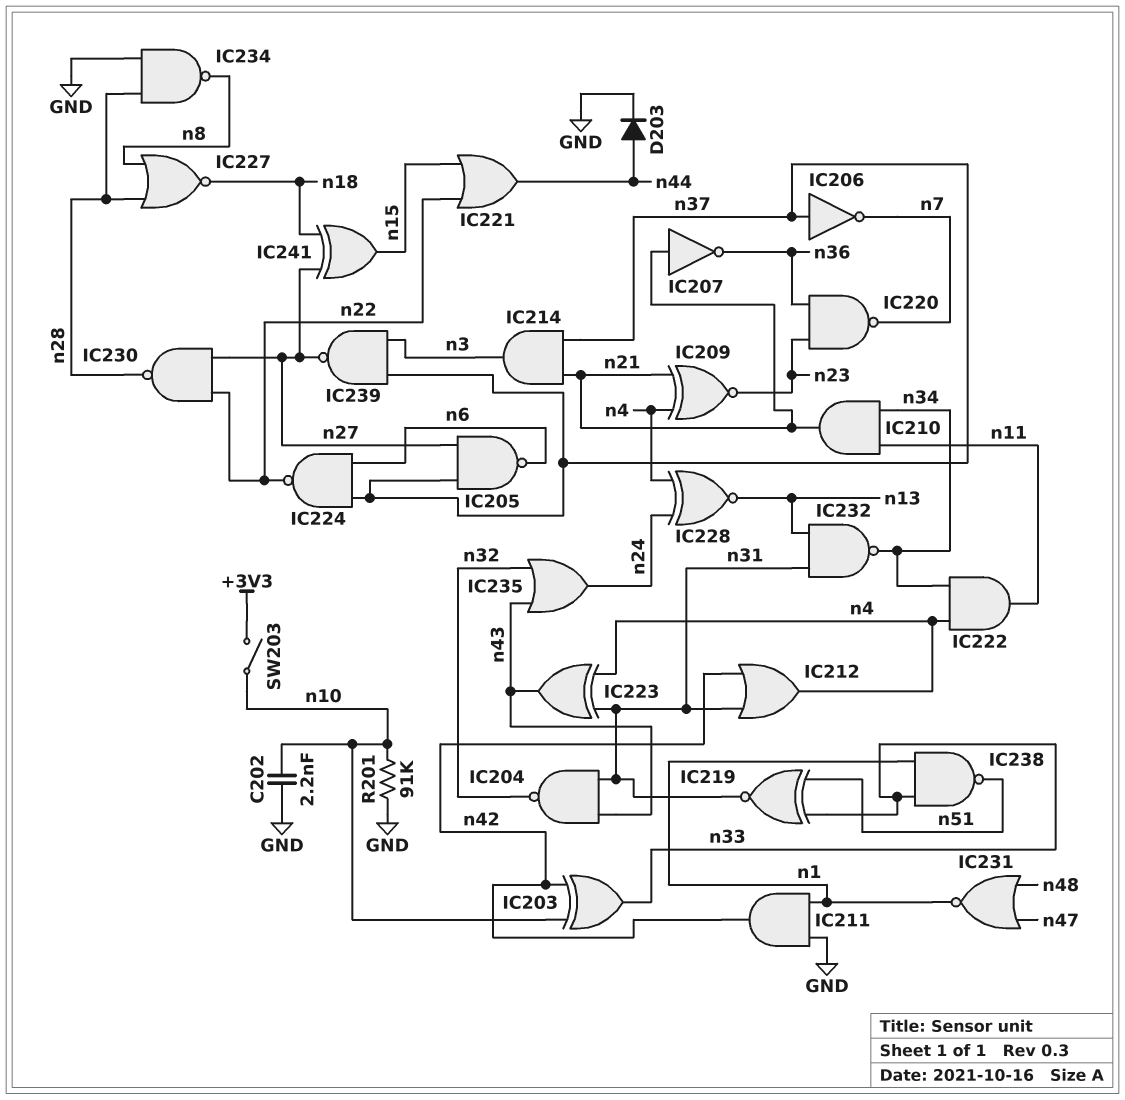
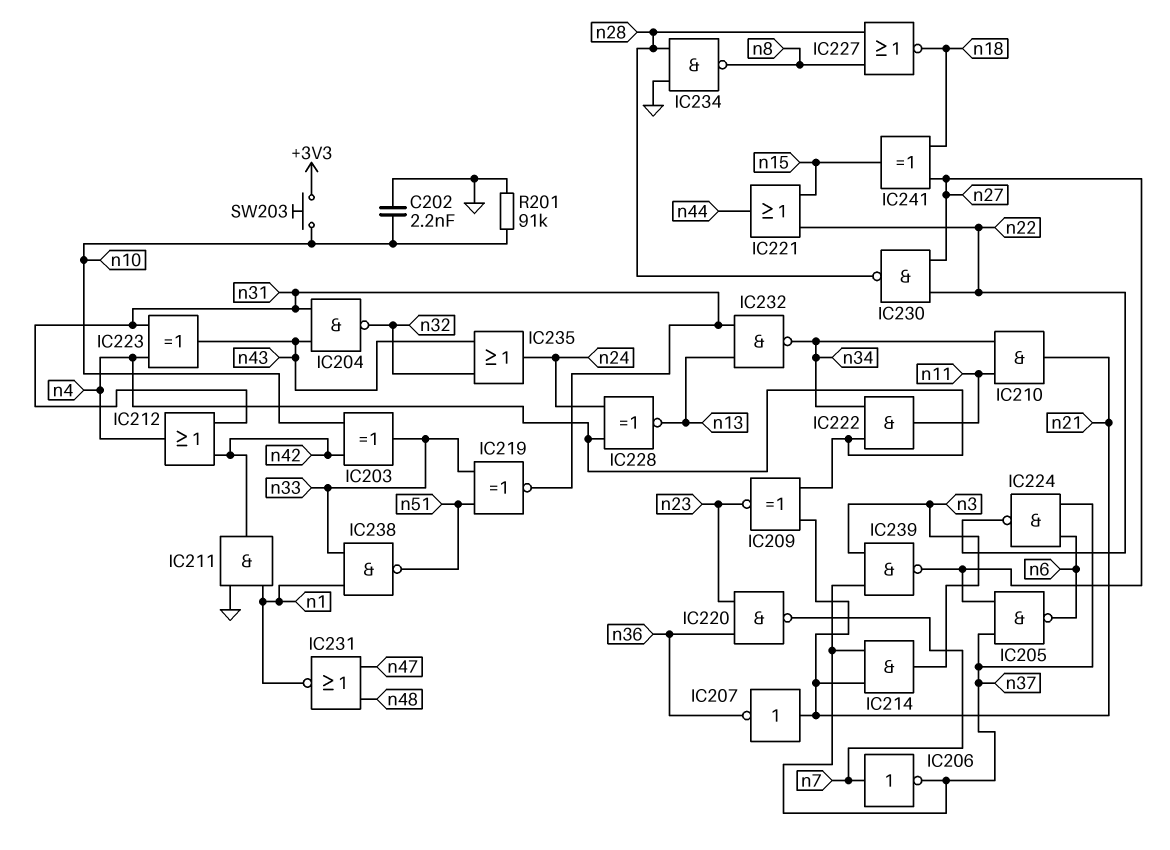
D203: diode (A n44, K GND) -> none
IC206: NOT (in n37, out n7) -> NOT (in n7, out n37)
SW203: switch (+3V3, n10) -> button (+3V3, n10)

